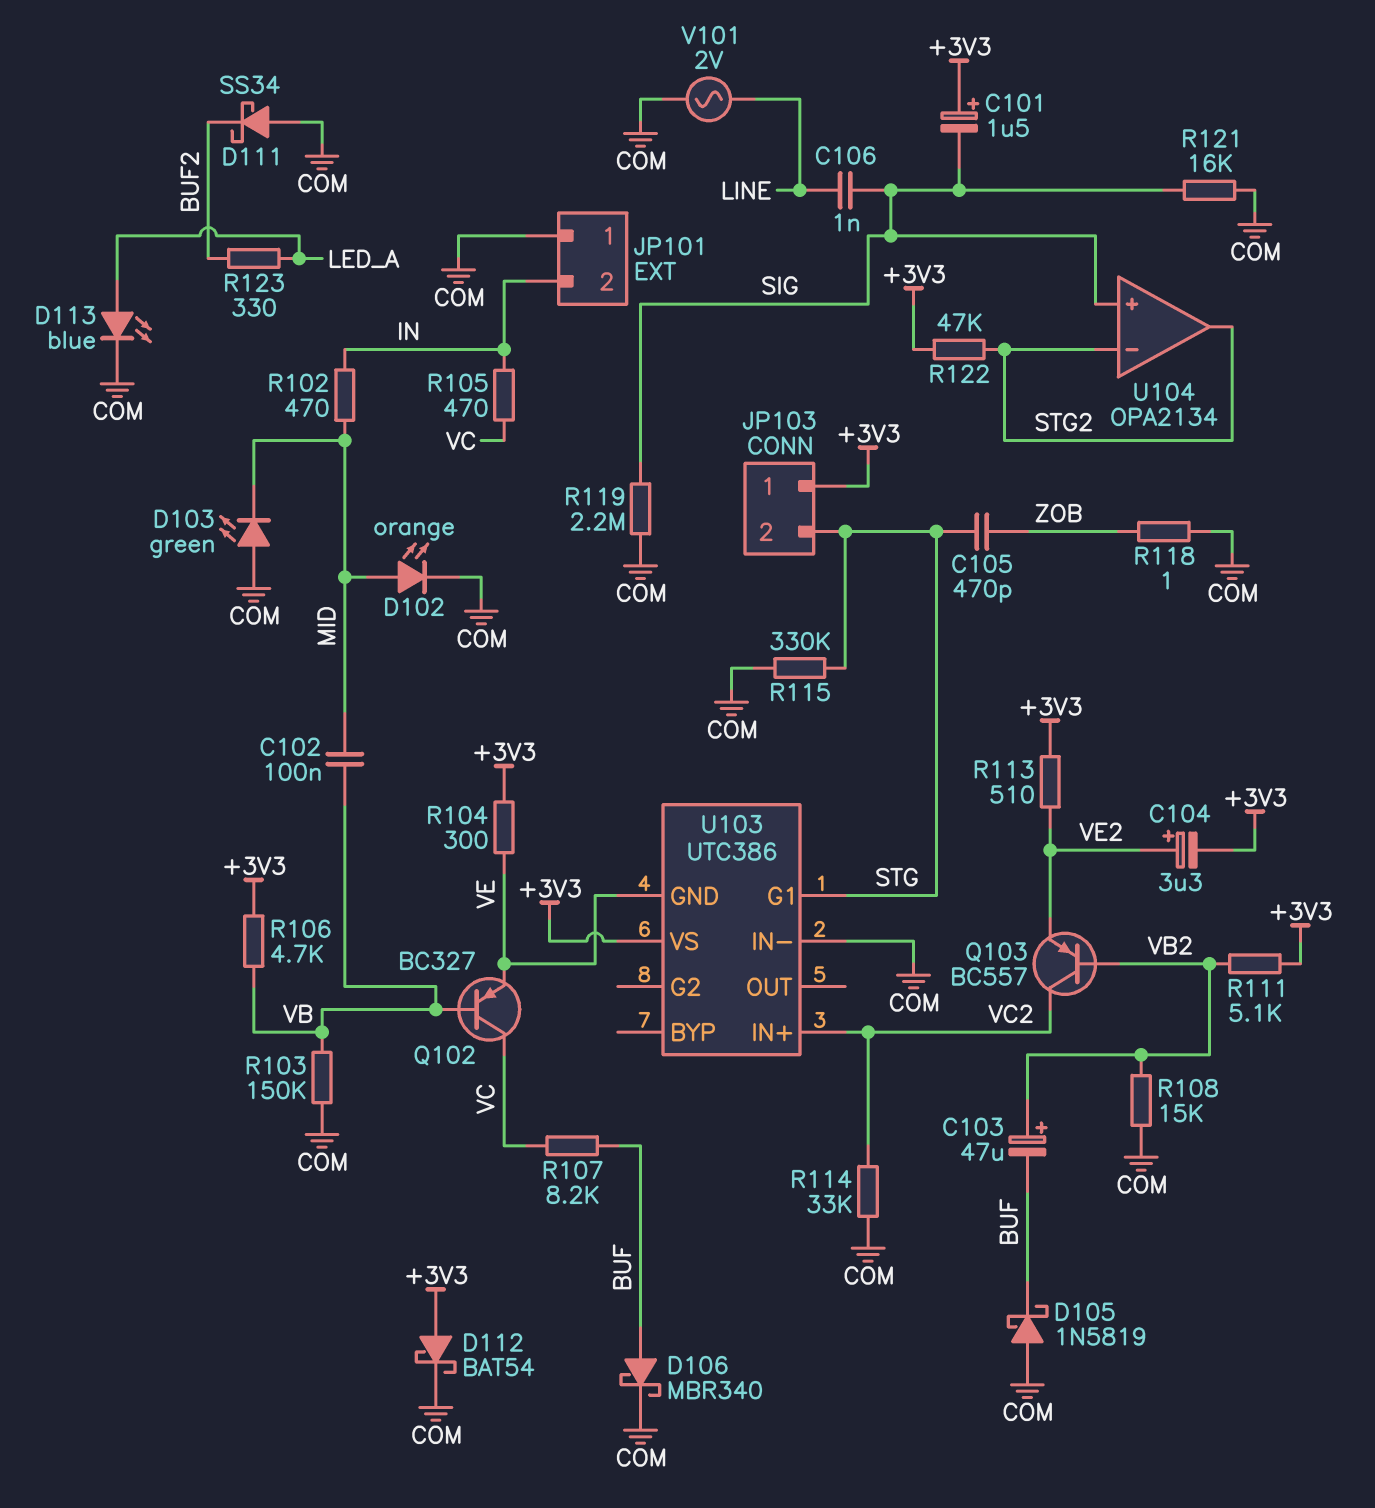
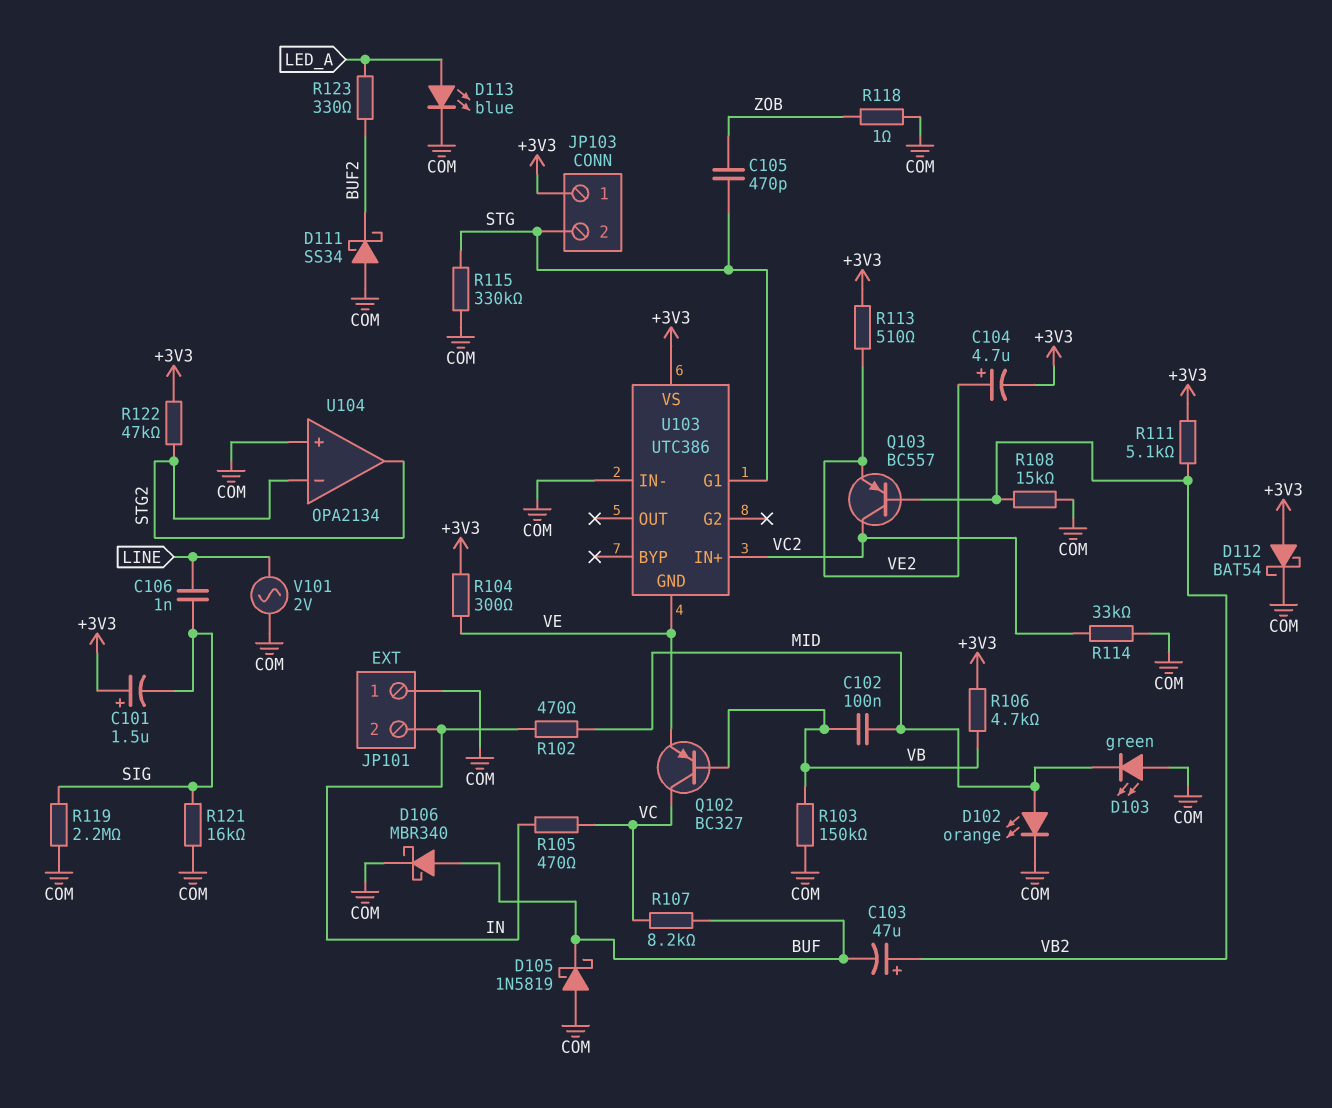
C104: 3.3uF (plus VE2, minus +3V3) -> 4.7uF (plus VE2, minus +3V3)
U104 pin in+: SIG -> COM

